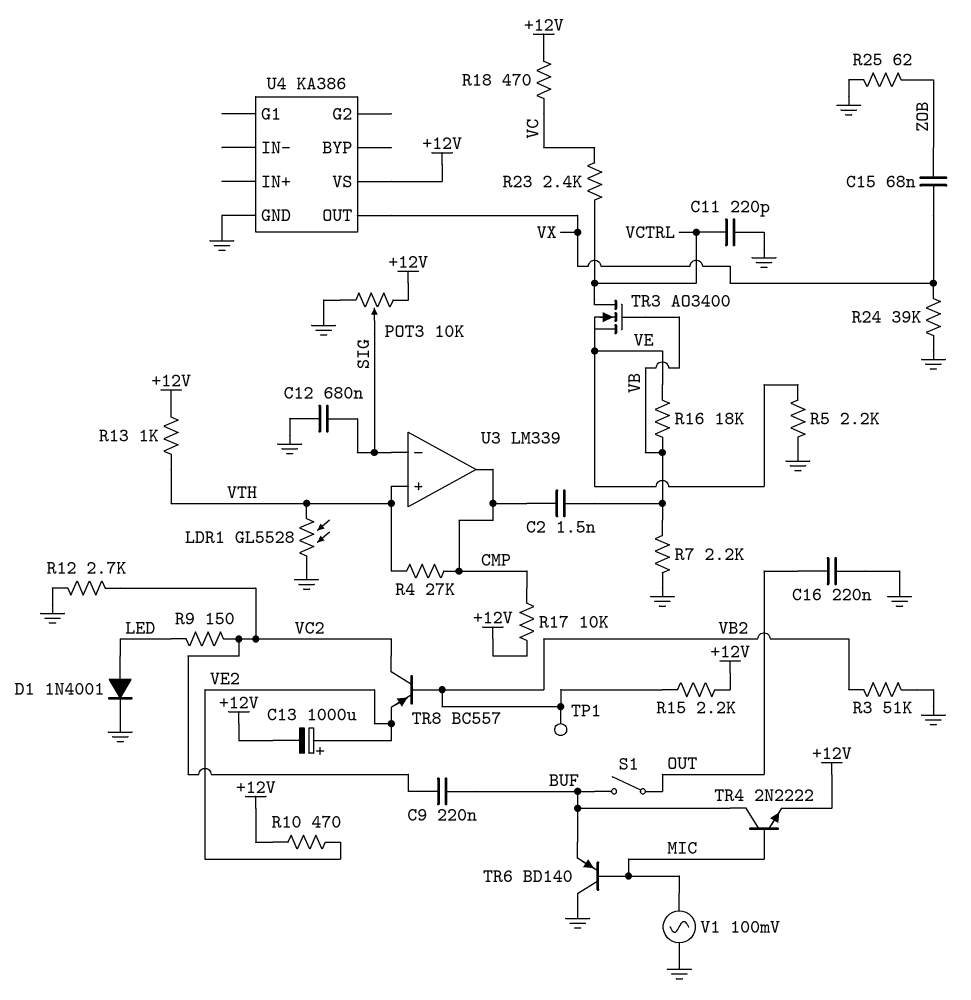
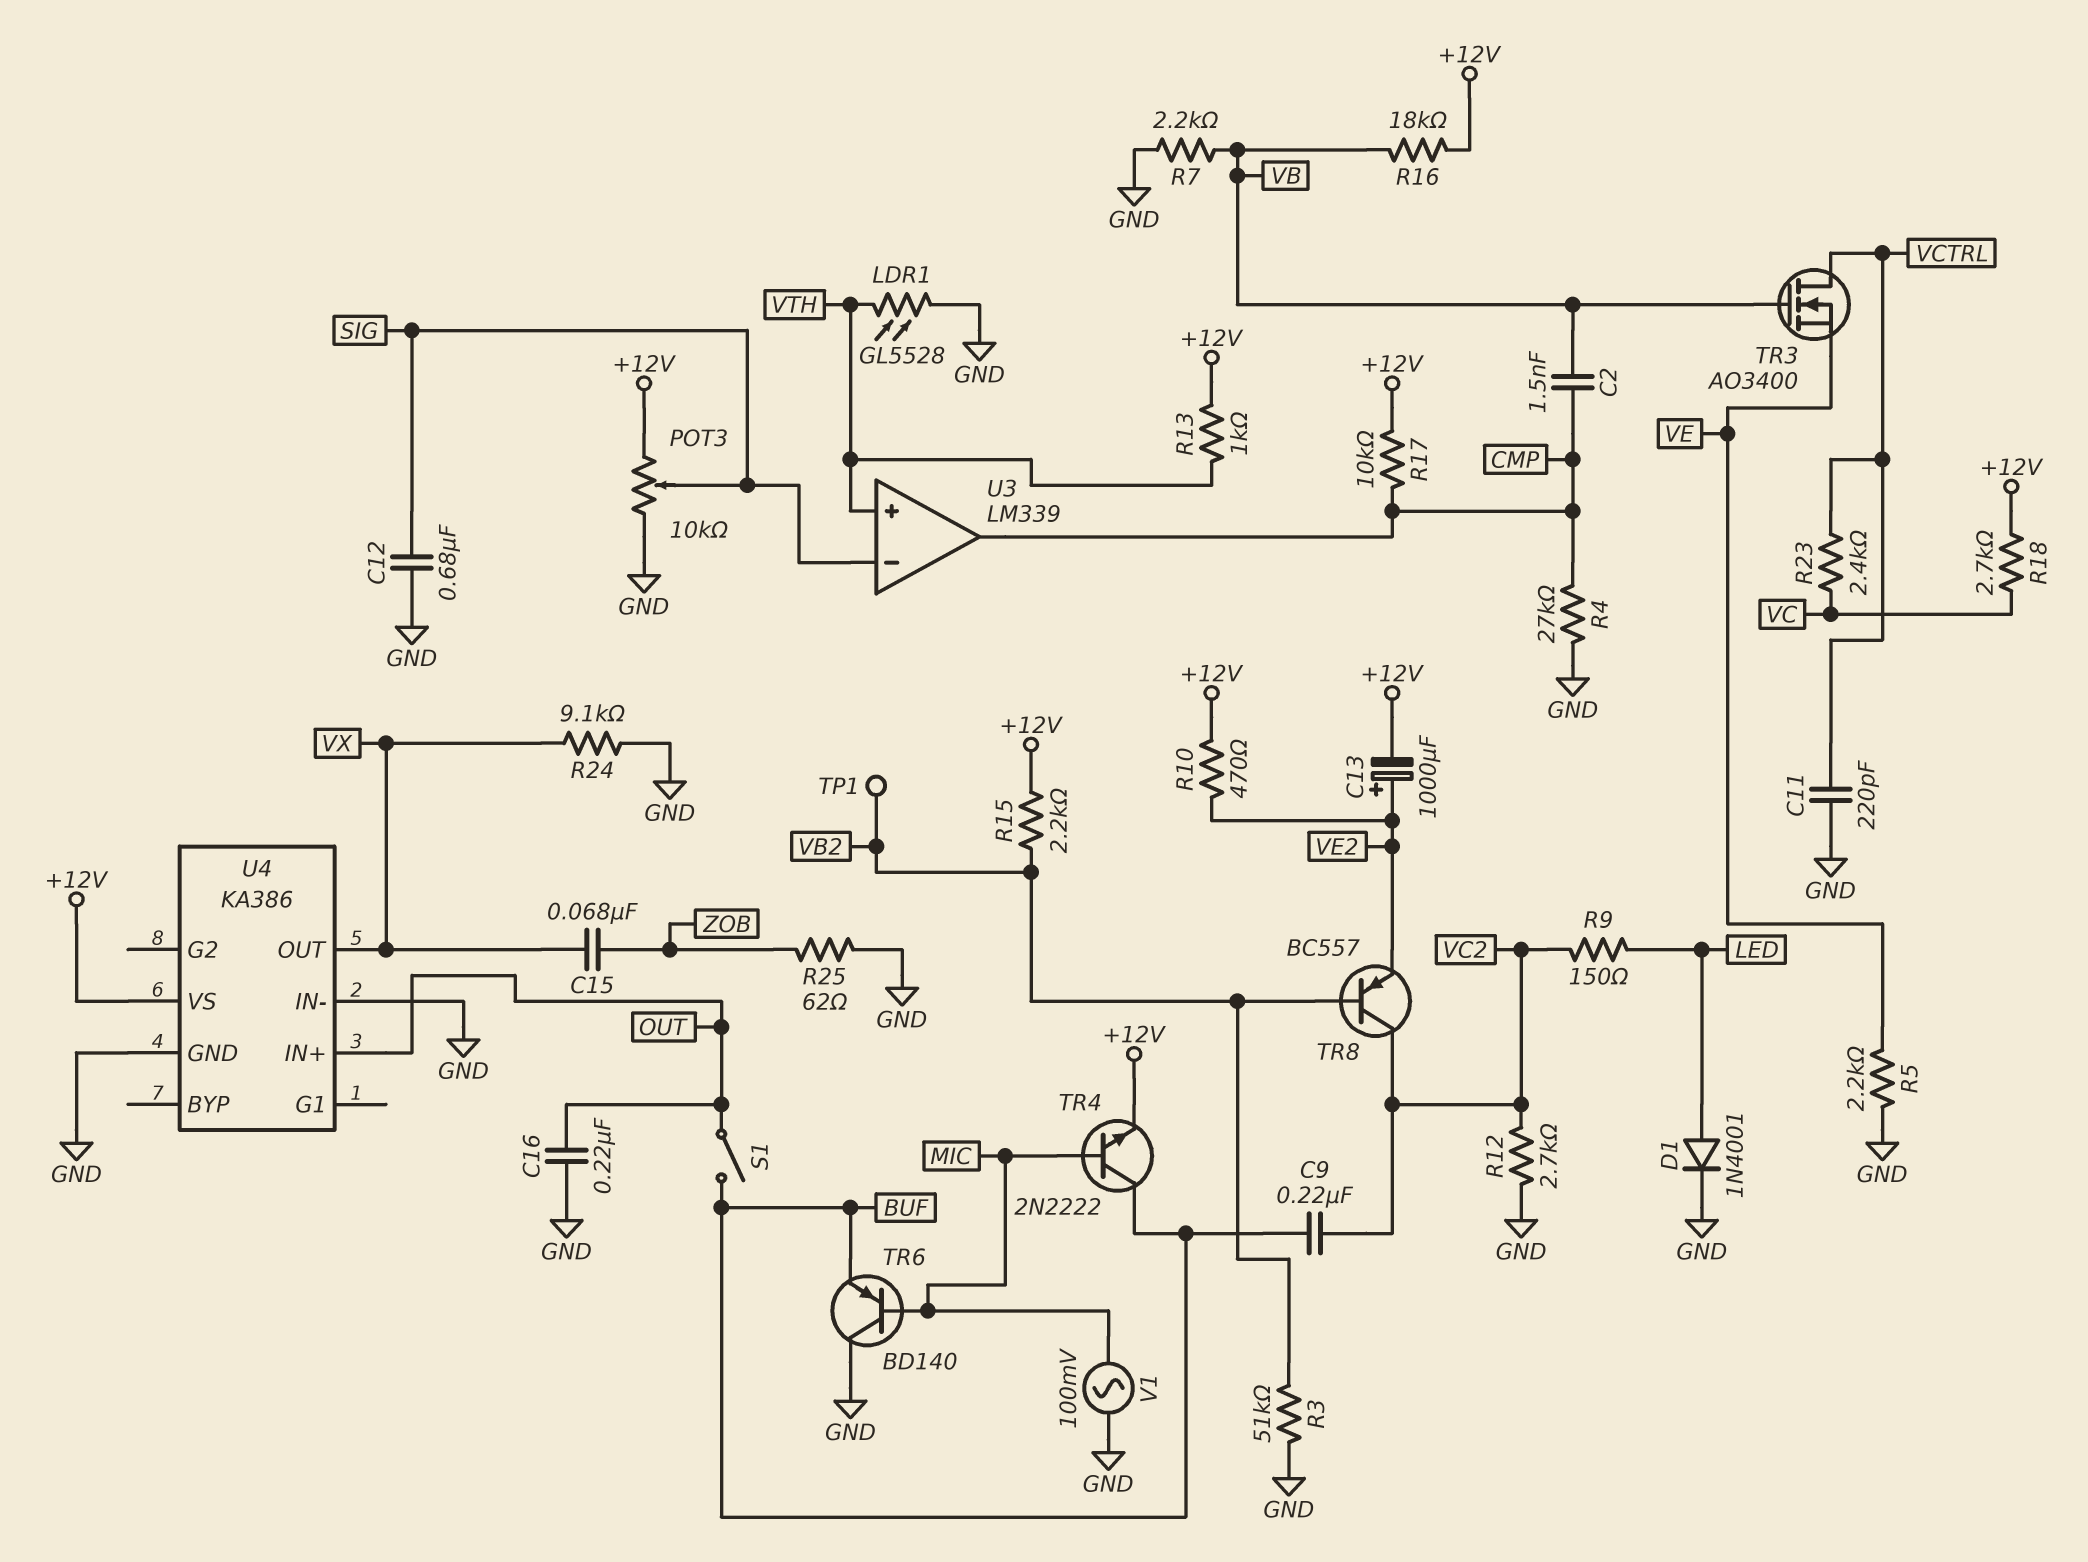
R4: 27k (CMP, VTH) -> 27k (CMP, GND)
R16: 18k (VB, VE) -> 18k (+12V, VB)
R18: 470 (+12V, VC) -> 2.7k (+12V, VC)
R24: 39k (GND, VX) -> 9.1k (GND, VX)
U4 pin IN+: none -> OUT
U4 pin IN-: none -> GND

